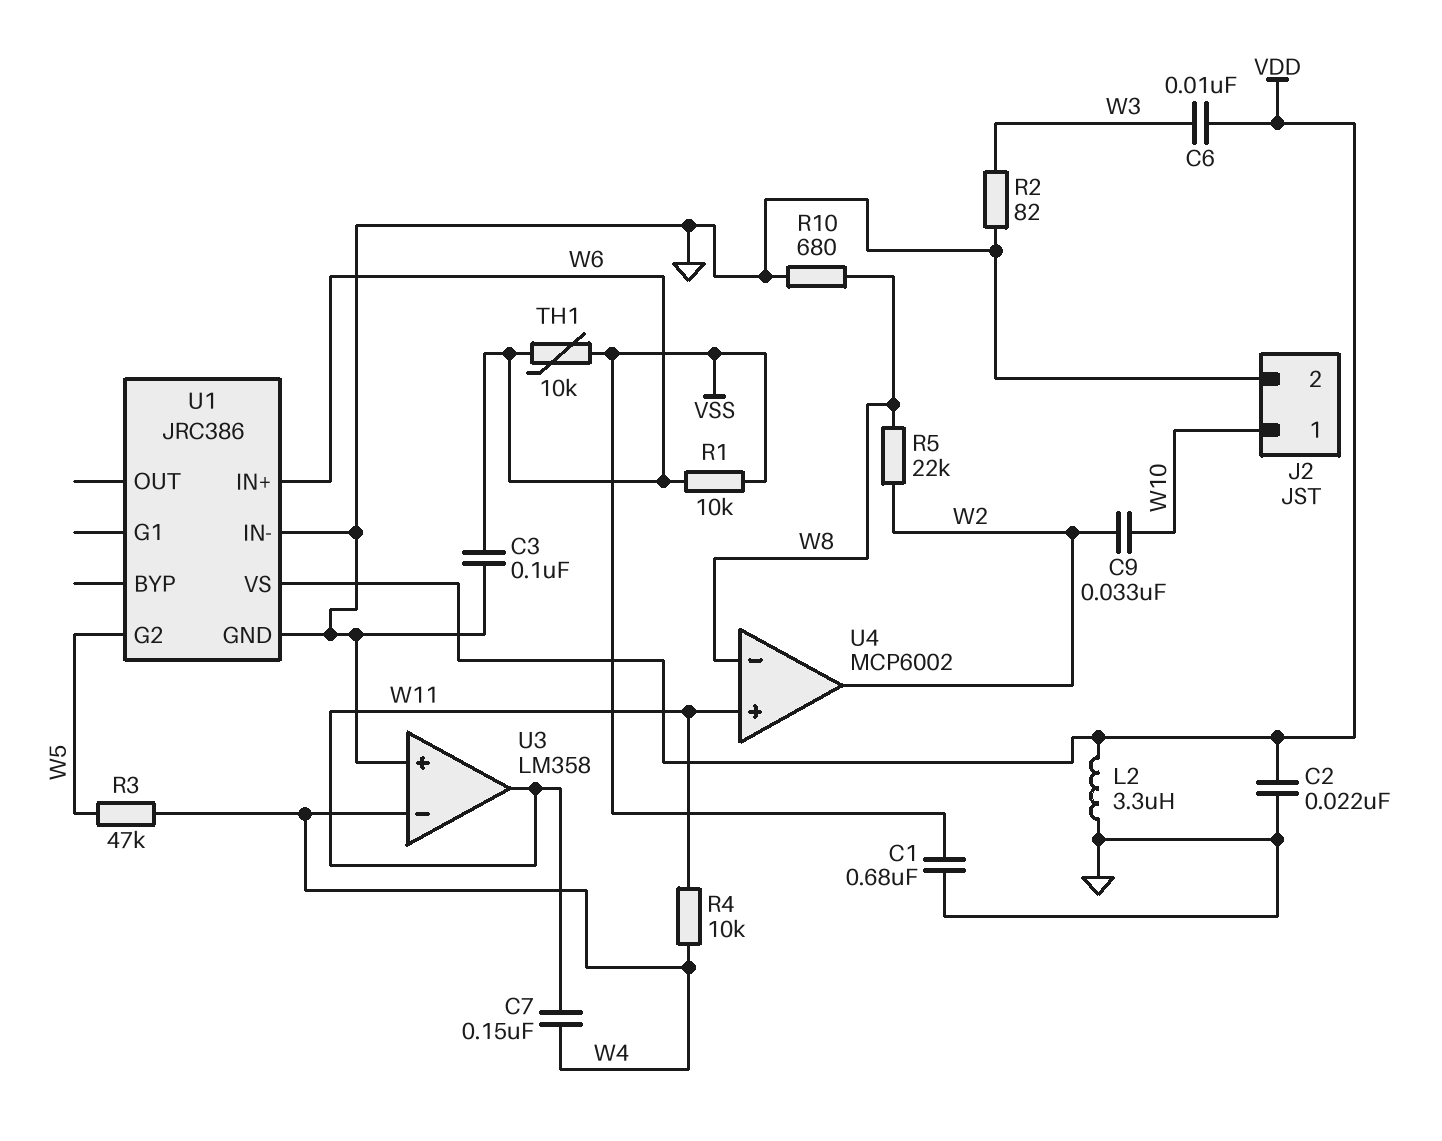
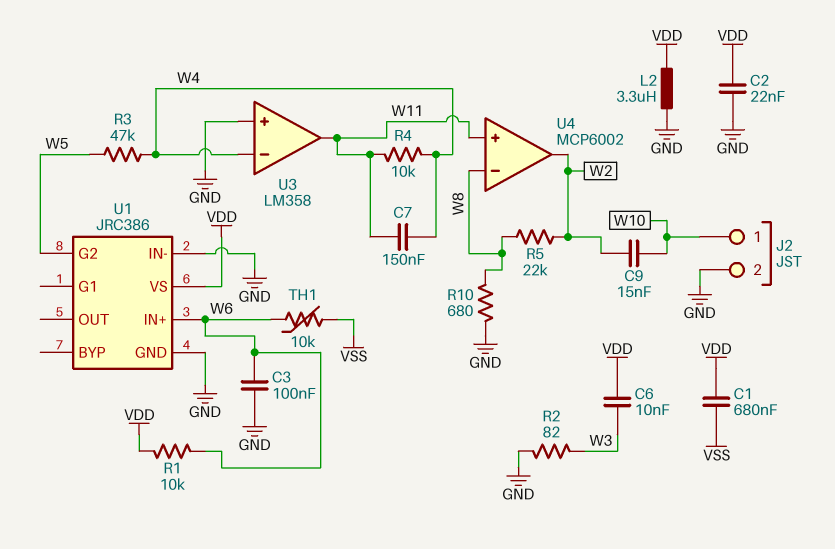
C1: 680nF (GND, VSS) -> 680nF (VDD, VSS)
C9: 33nF (W2, W10) -> 15nF (W2, W10)
R1: 10k (VSS, W6) -> 10k (VDD, W6)

